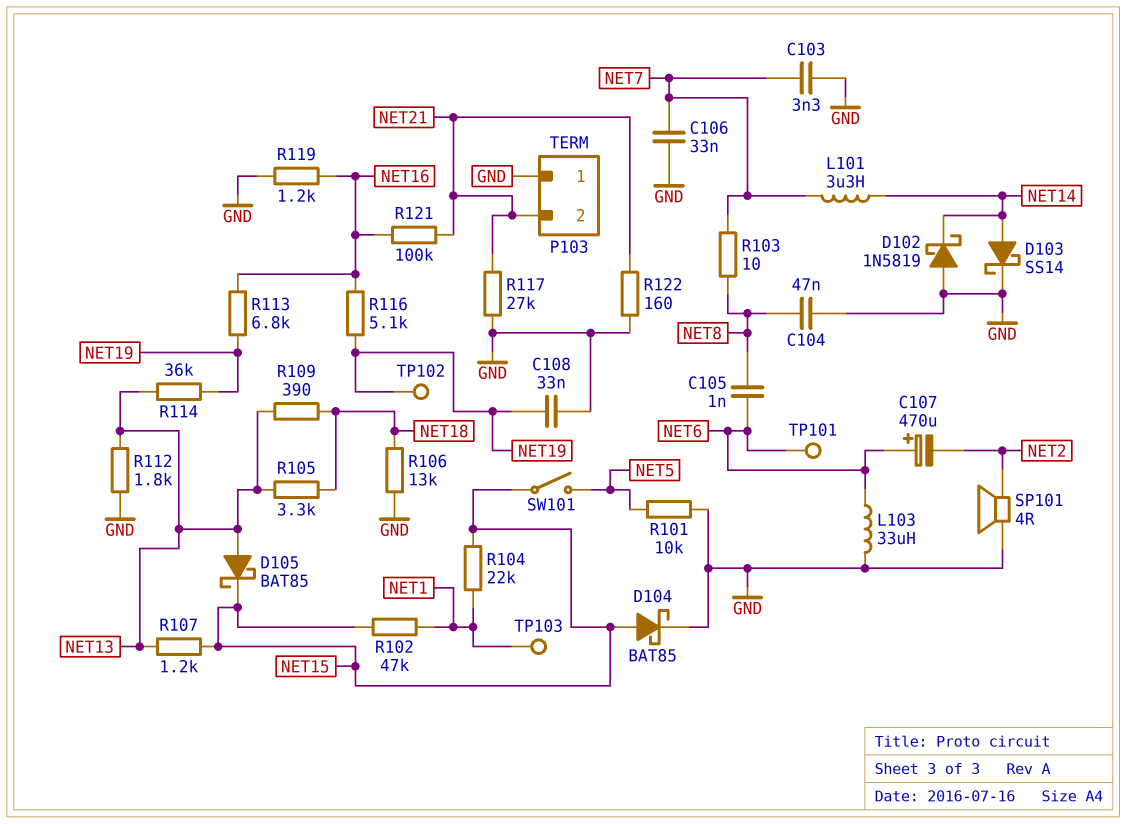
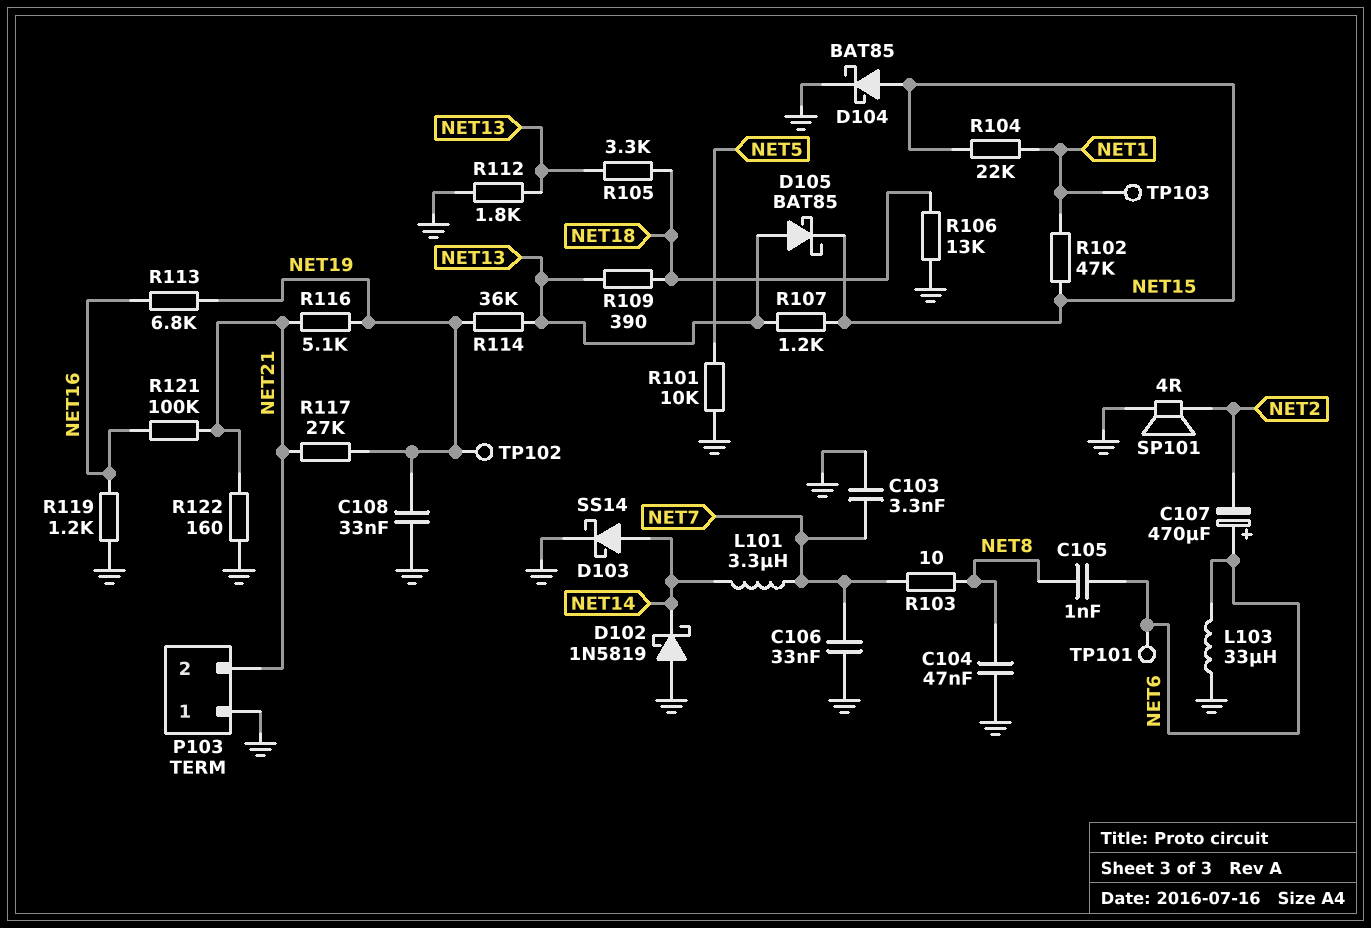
R116: 5.1k (NET16, NET19) -> 5.1k (NET19, NET21)
R117: 27k (GND, NET21) -> 27k (NET19, NET21)
SW101: switch (NET5, NET15) -> none

